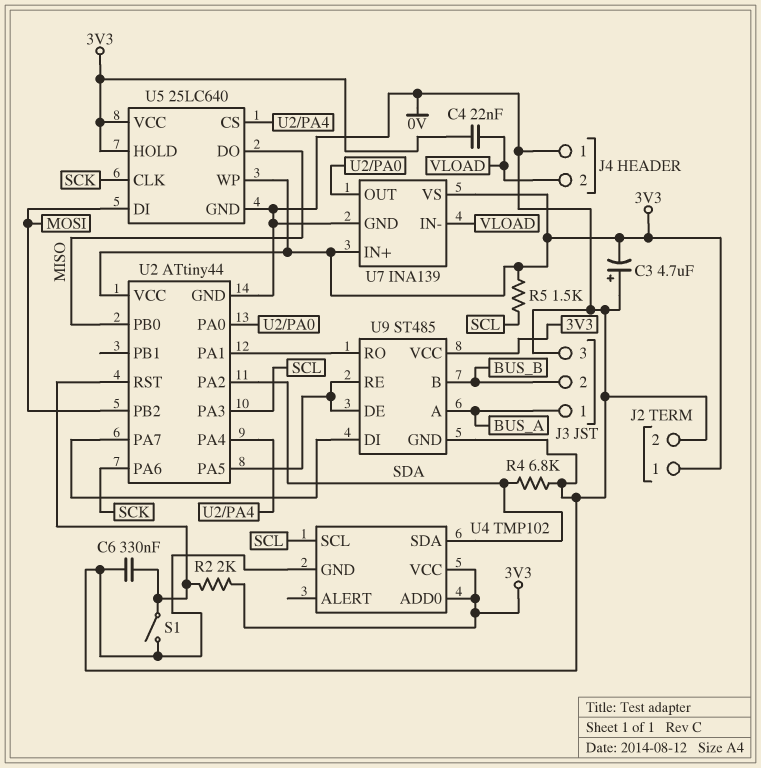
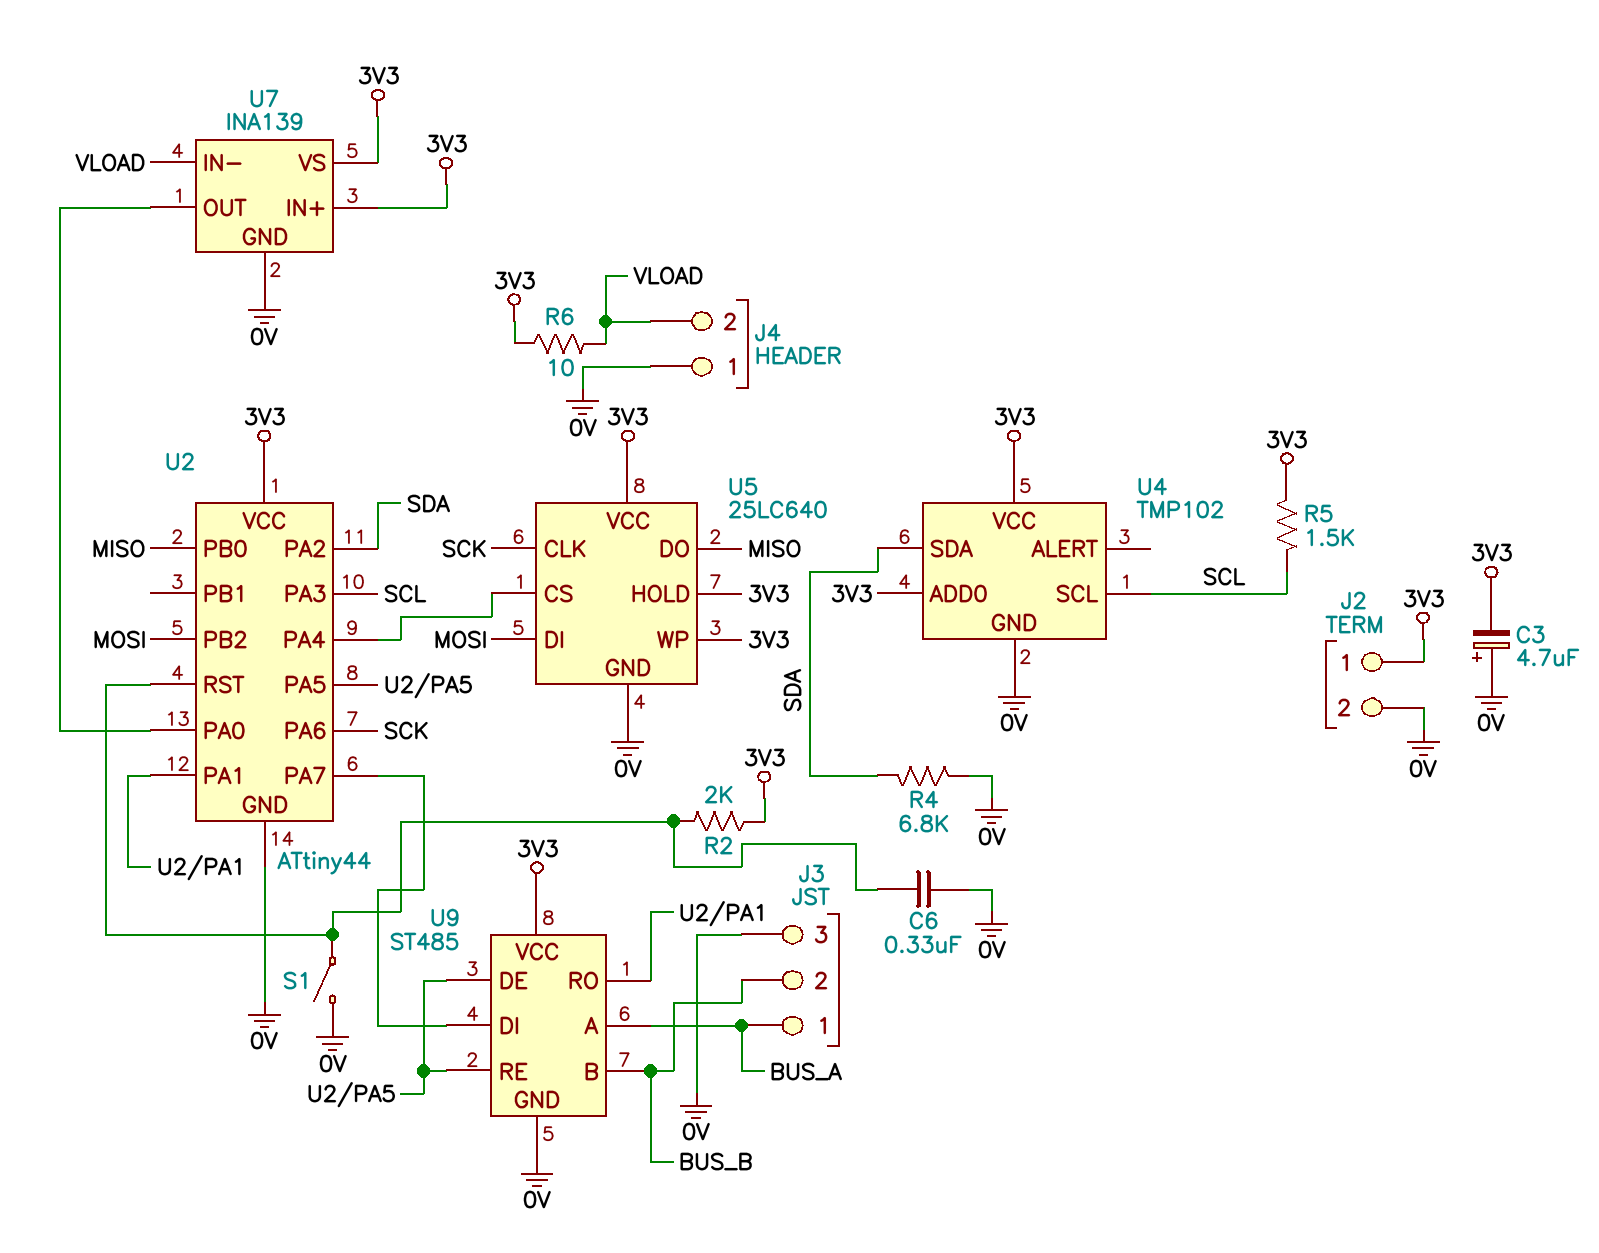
C4: 22nF (3V3, VLOAD) -> none
R6: none -> 10 (3V3, VLOAD)

